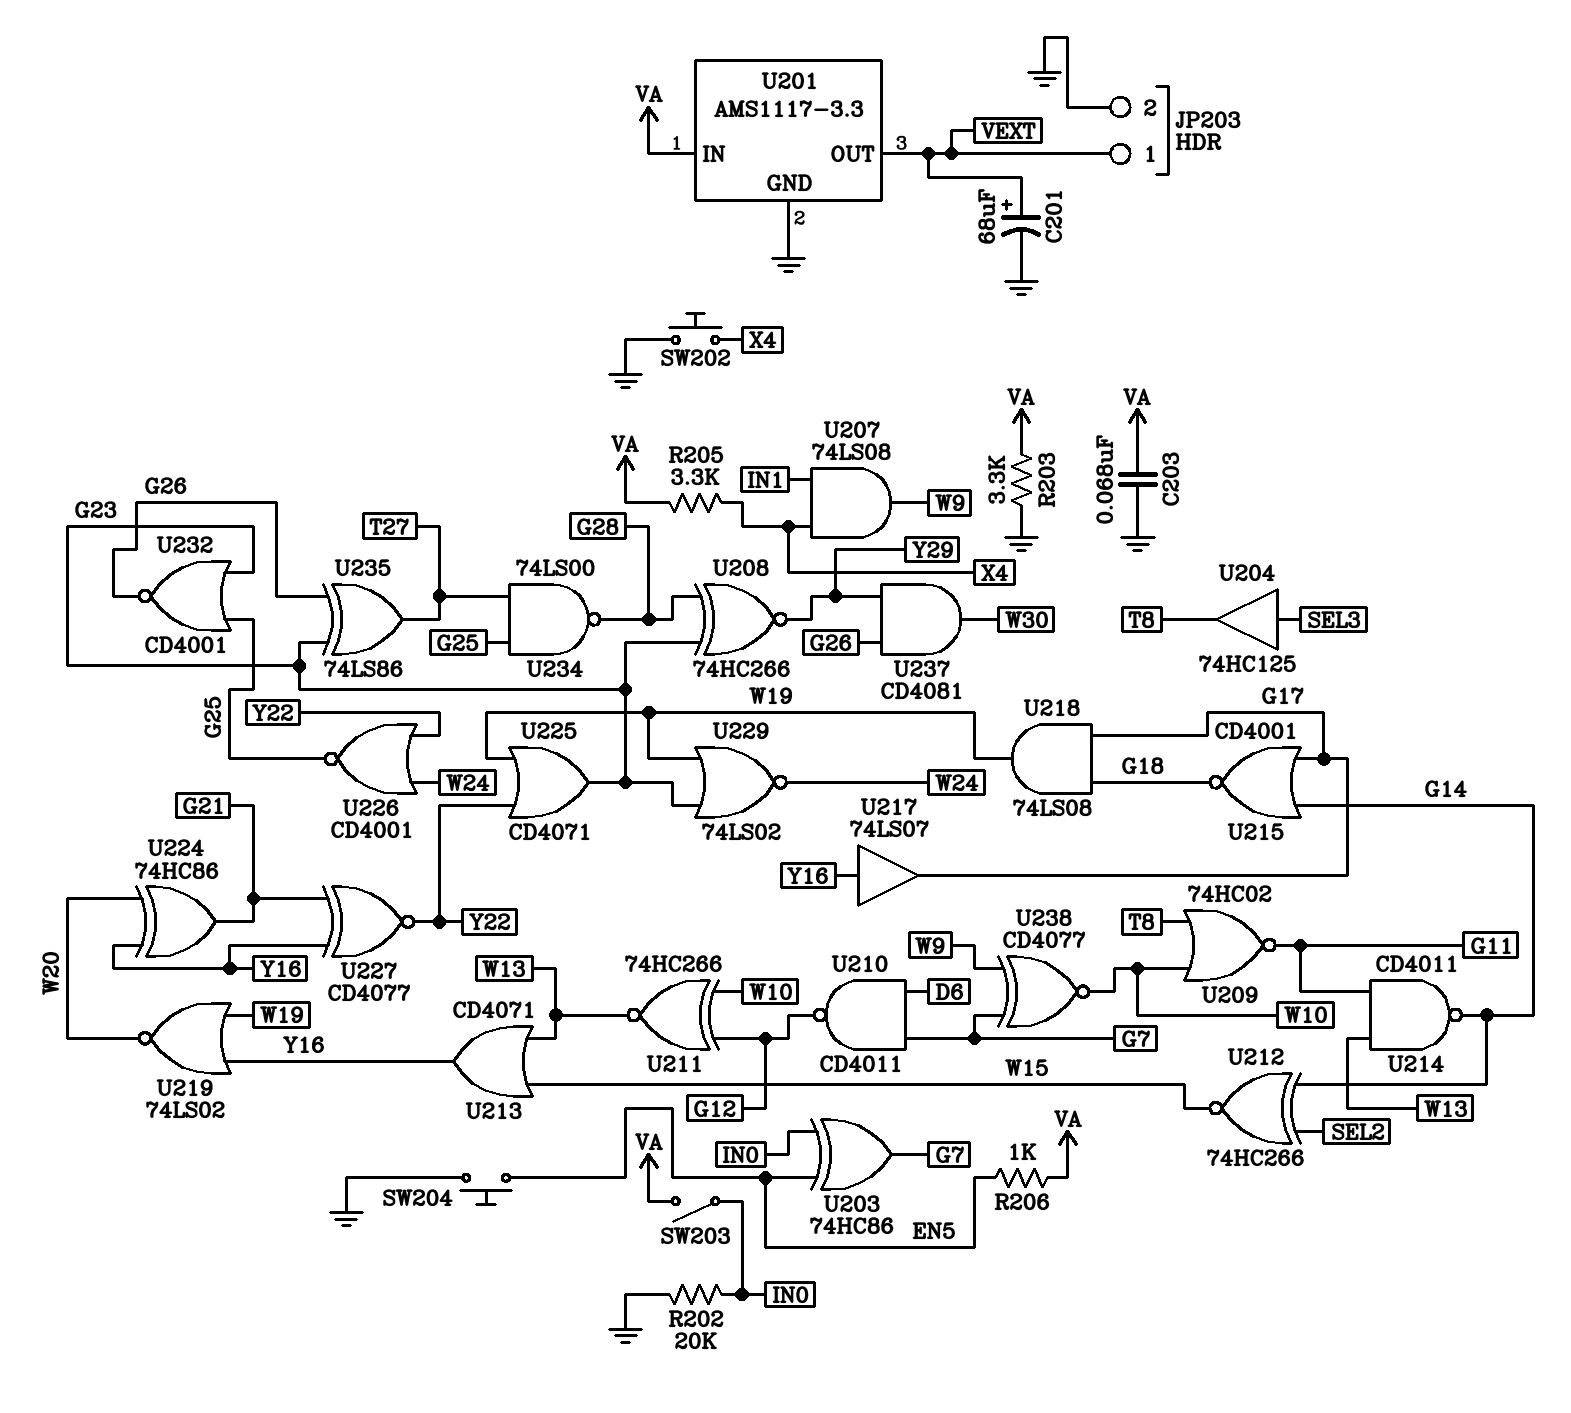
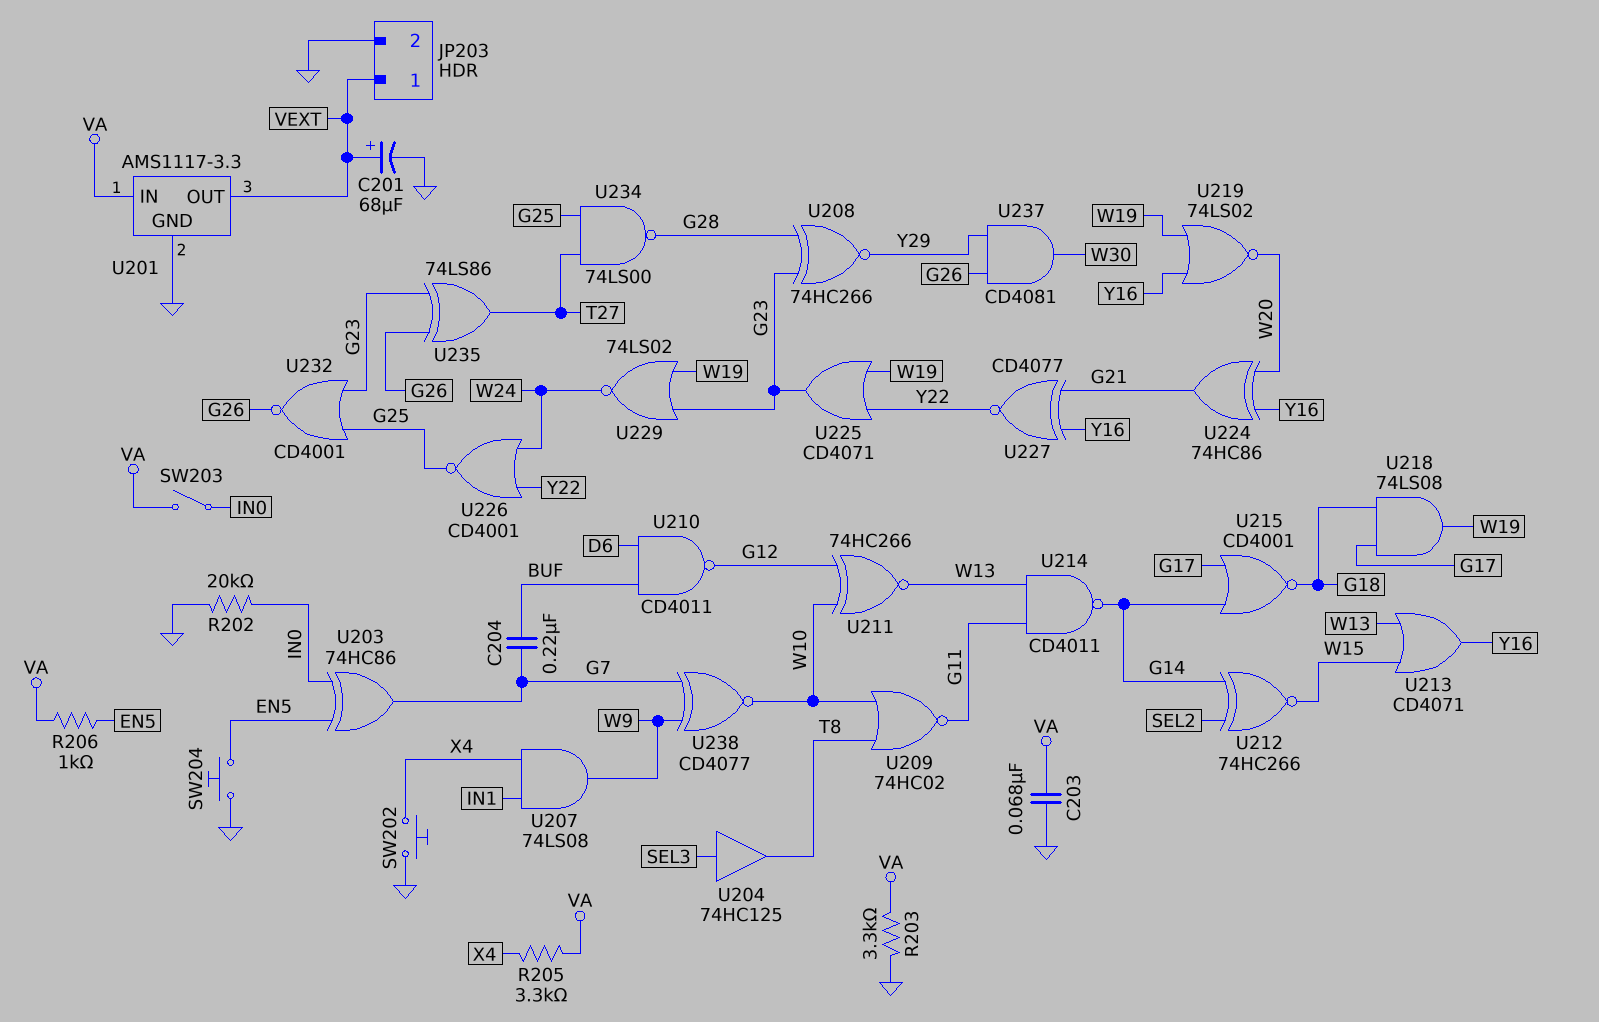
C204: none -> 220nF (BUF, G7)
U210: NAND CD4011 (in D6, in G7, out G12) -> NAND CD4011 (in BUF, in D6, out G12)
U217: buffer 74LS07 (in Y16, out G17) -> none

